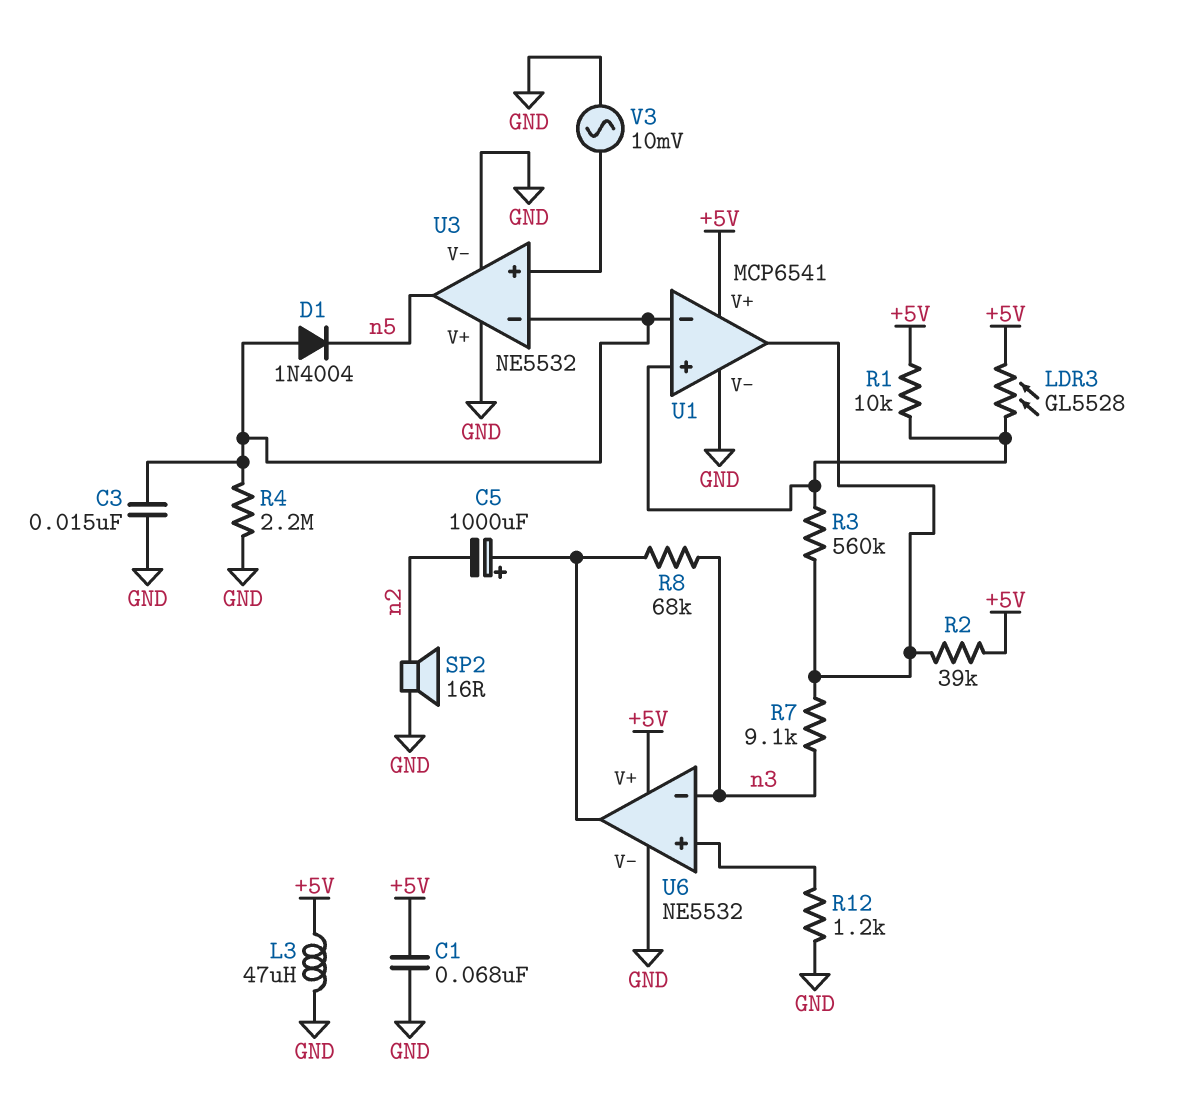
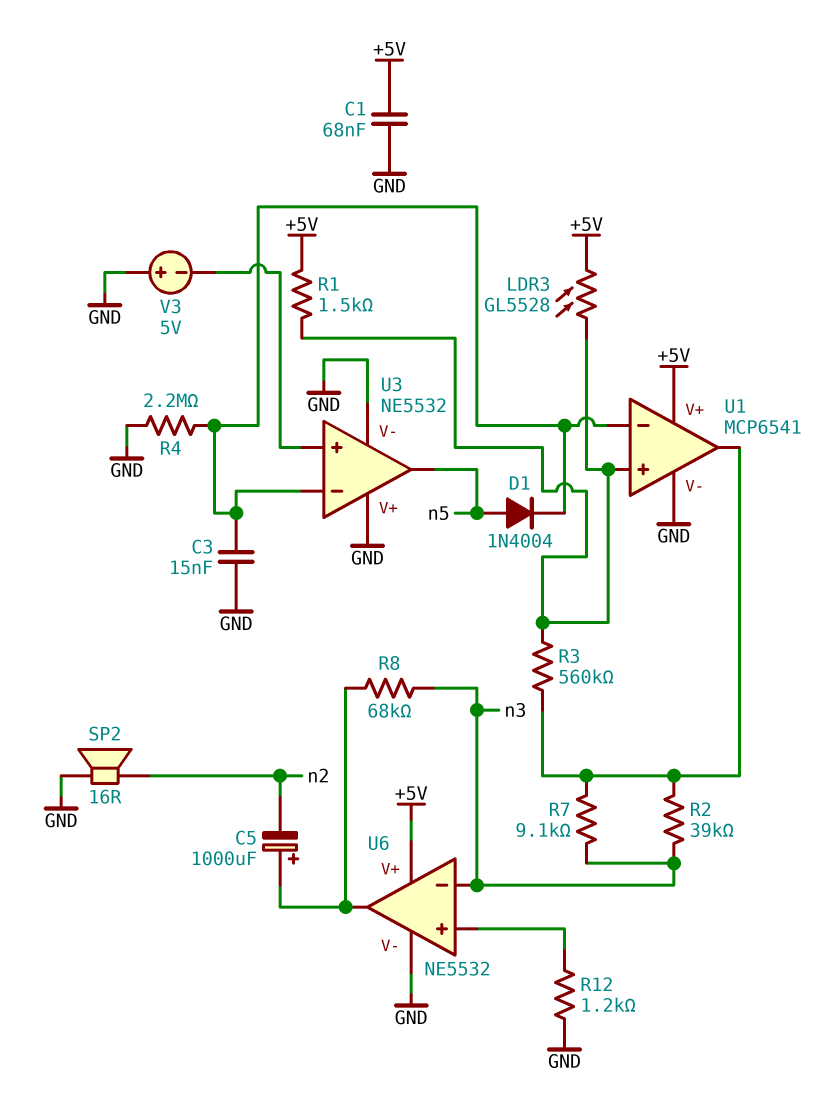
D1: diode 1N4004 (A U1/in-, K n5) -> diode 1N4004 (A n5, K U1/in-)
L3: 47uH (+5V, GND) -> none
R1: 10k (+5V, U1/in+) -> 1.5k (+5V, U1/in+)
R2: 39k (+5V, U1/out) -> 39k (U1/out, n3)
V3: AC 10mV (GND, U3/in+) -> 5V (plus GND, minus U3/in+)

